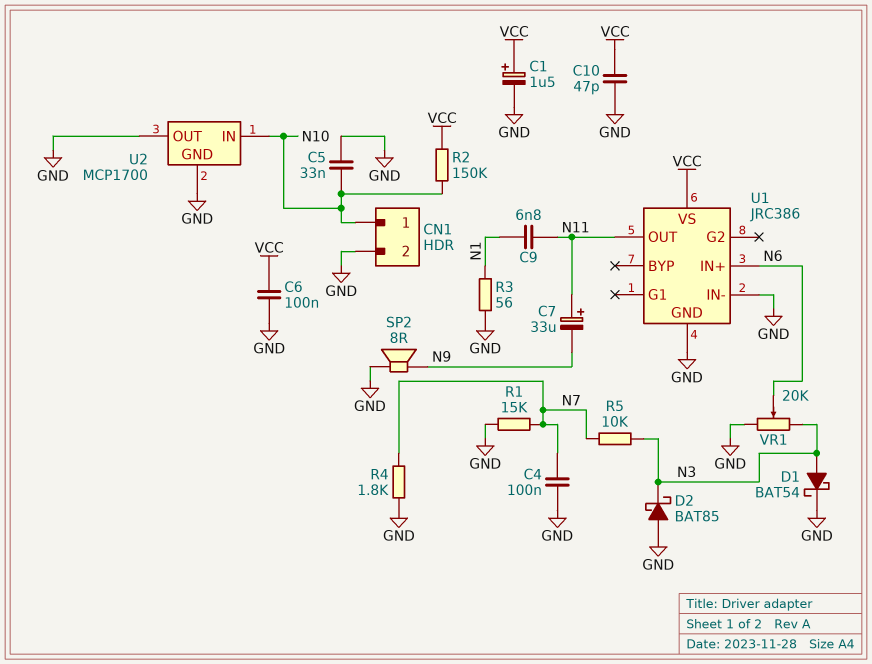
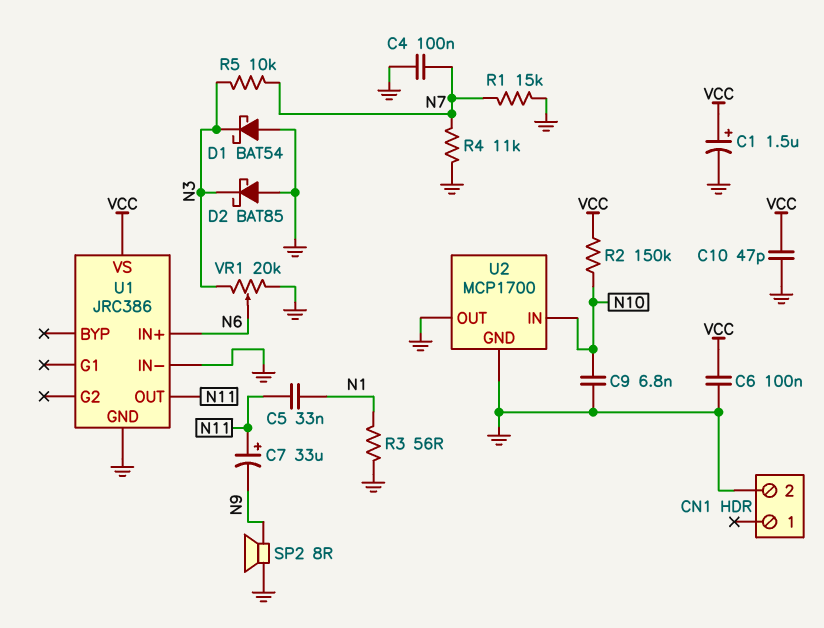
C5: 33nF (GND, N10) -> 33nF (N1, N11)
C9: 6.8nF (N1, N11) -> 6.8nF (GND, N10)
CN1 pin 1: N10 -> none
D1: schottky BAT54 (A N3, K GND) -> schottky BAT54 (A GND, K N3)
R4: 1.8k (GND, N7) -> 11k (GND, N7)

